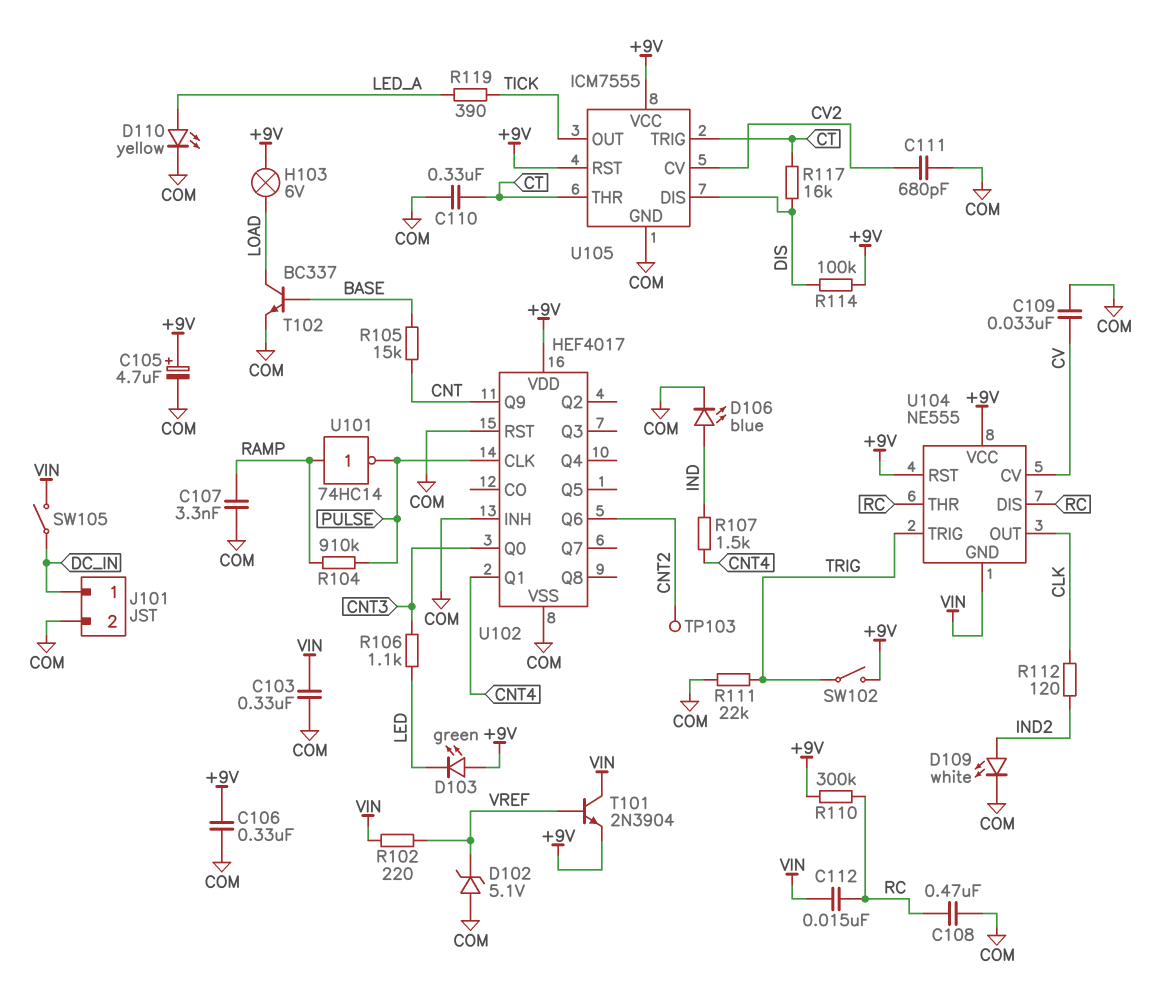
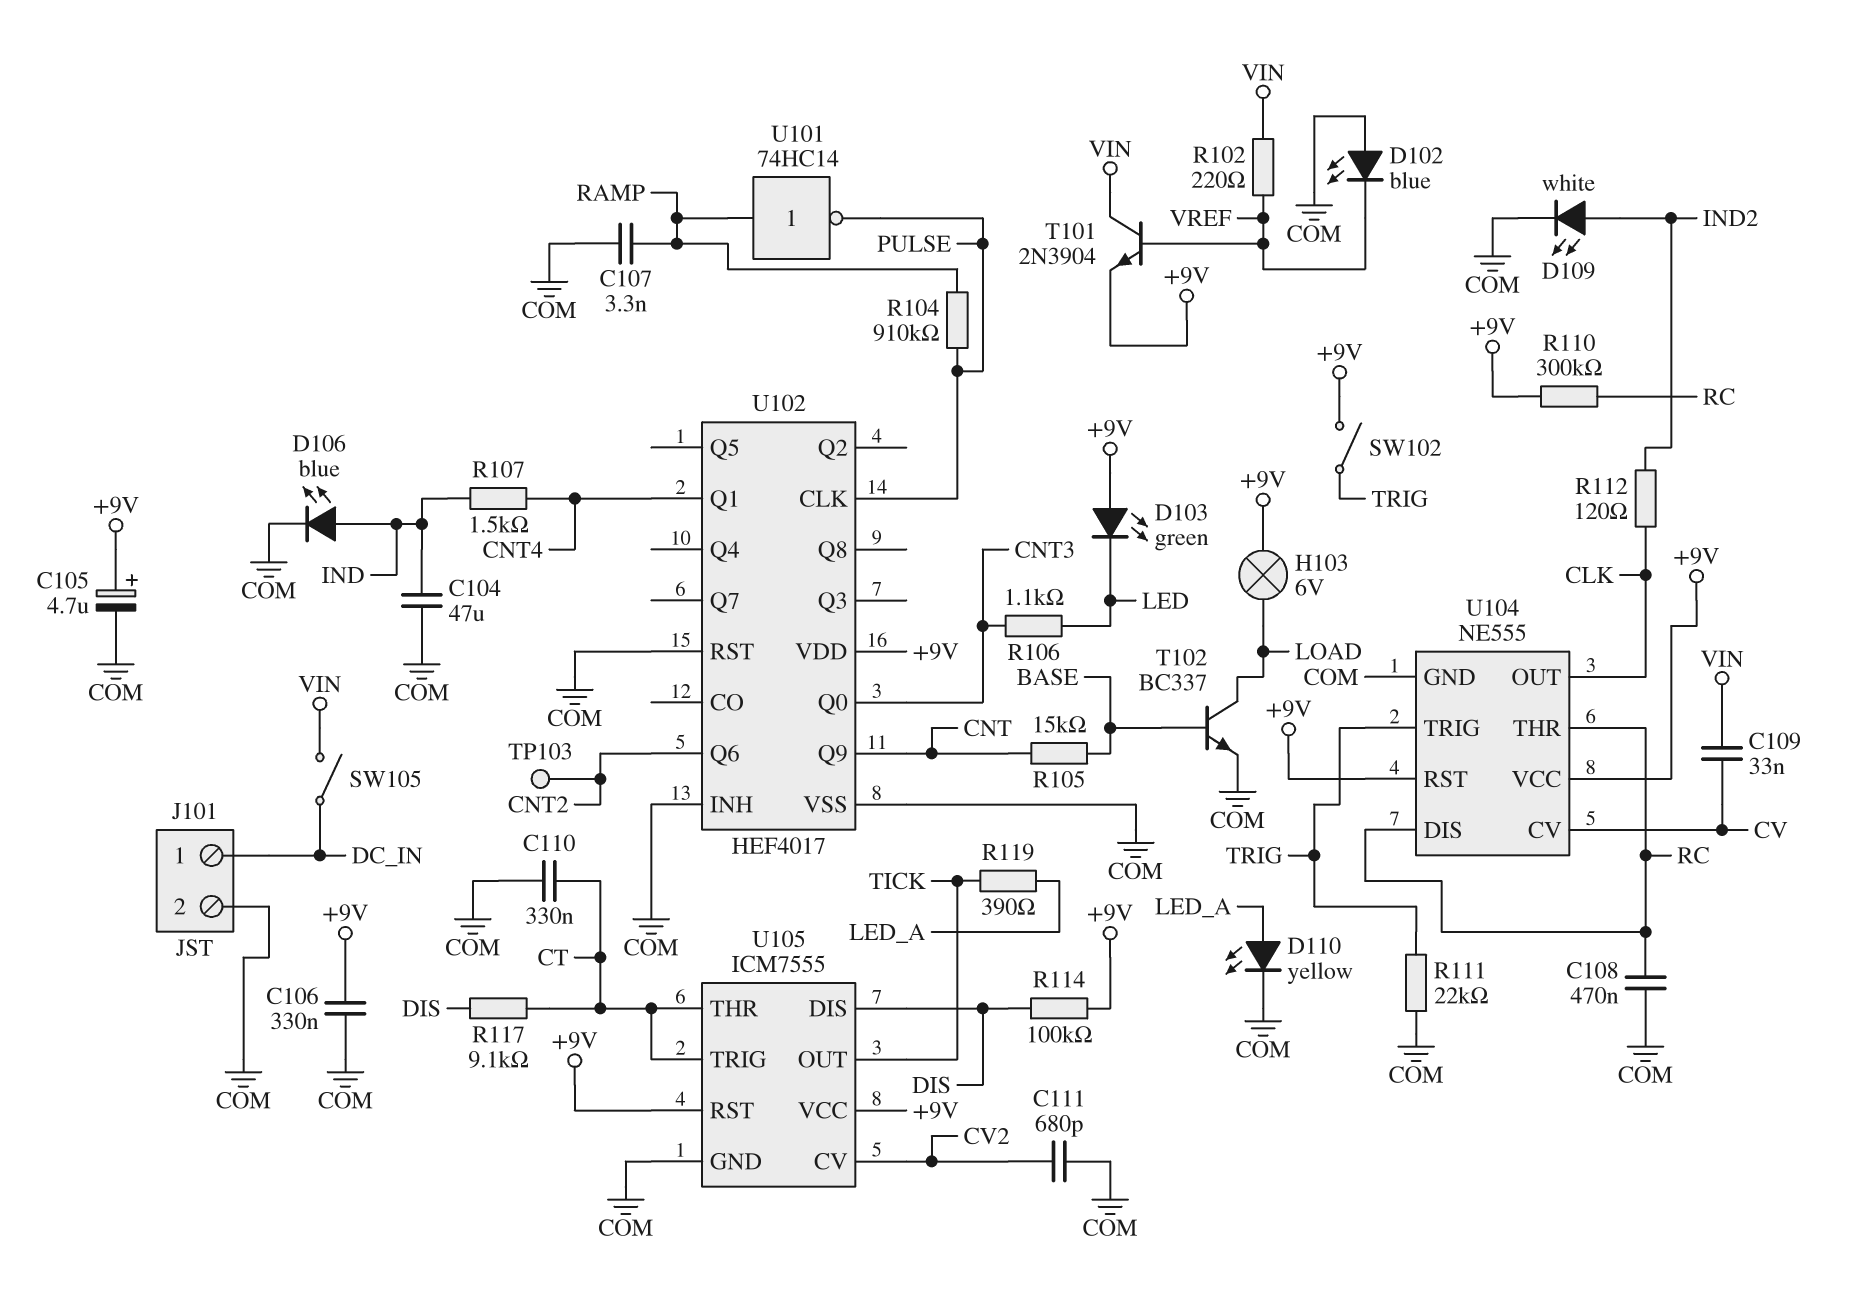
C103: 330nF (COM, VIN) -> none
C104: none -> 47uF (COM, IND)
C109: 33nF (COM, CV) -> 33nF (CV, VIN)
C112: 15nF (RC, VIN) -> none
D102: zener 5.1V (A COM, K VREF) -> LED blue (A COM, K VREF)
R117: 16k (CT, DIS) -> 9.1k (CT, DIS)
U104 pin GND: VIN -> COM

